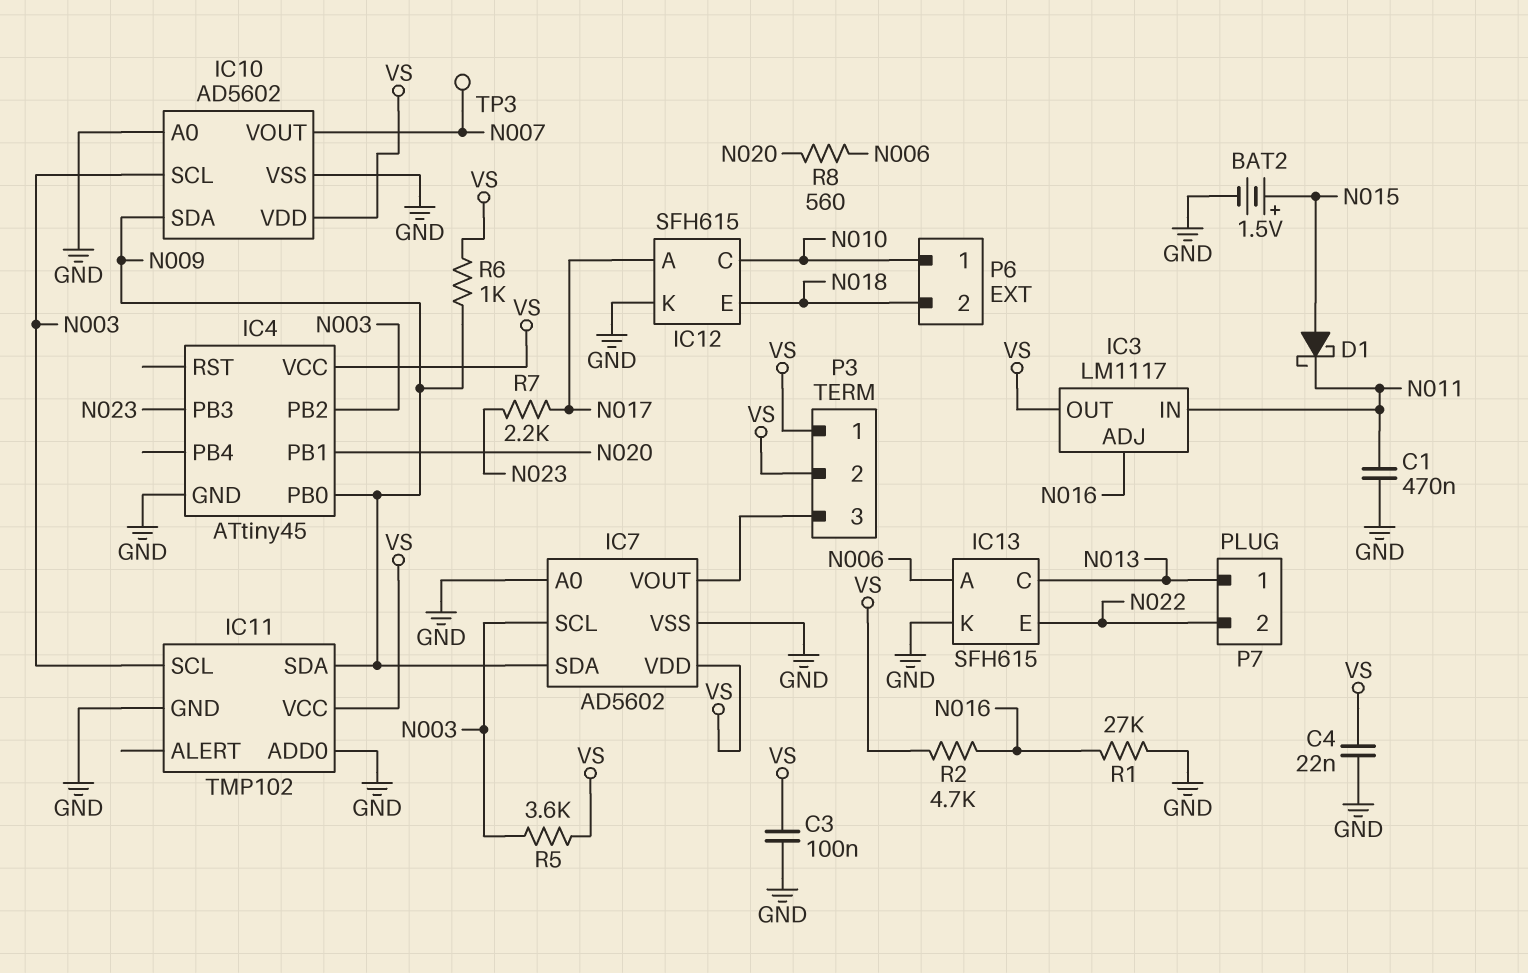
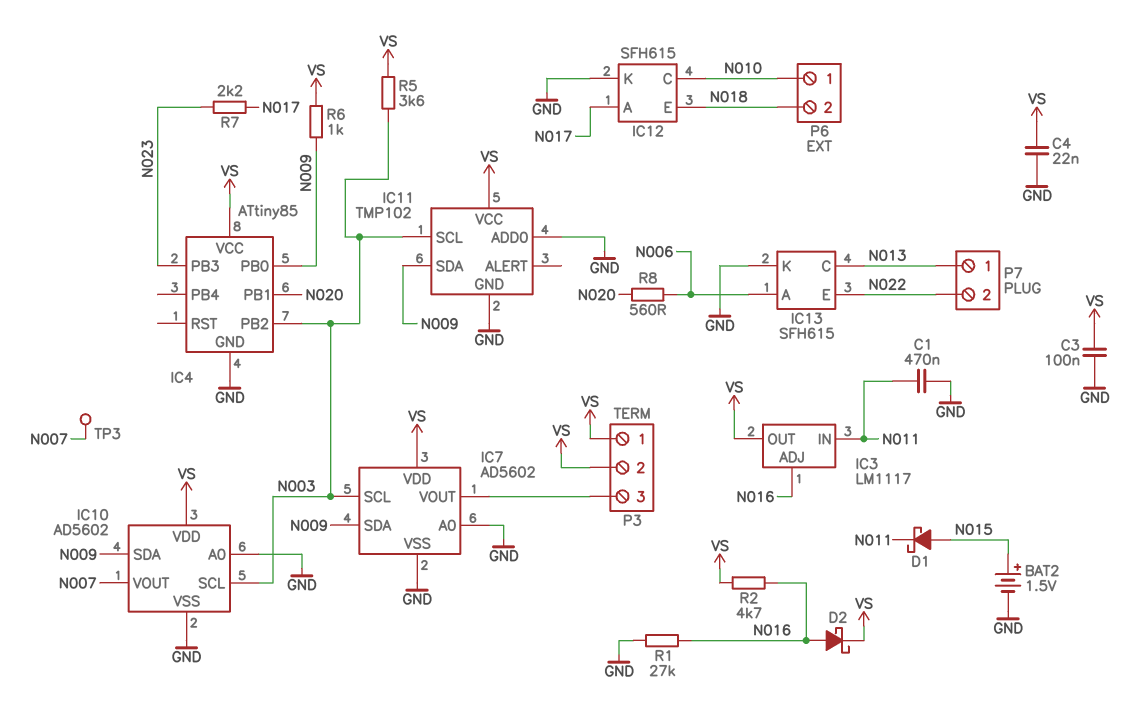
D2: none -> schottky (A N016, K VS)
IC4: ATtiny45 -> ATtiny85

